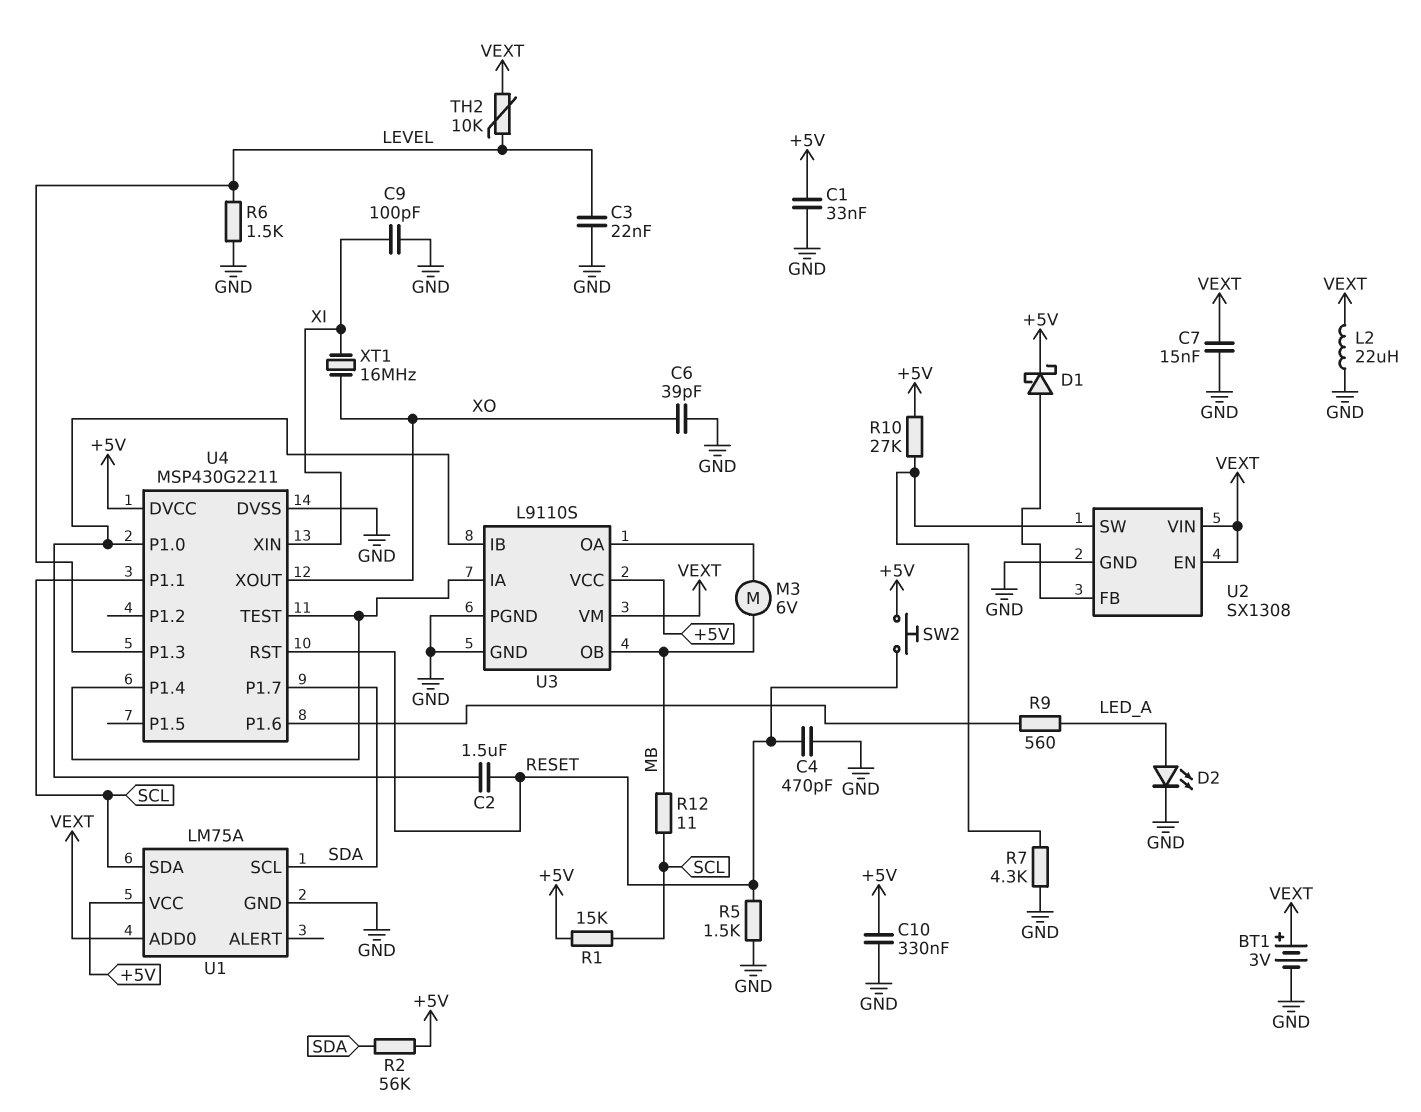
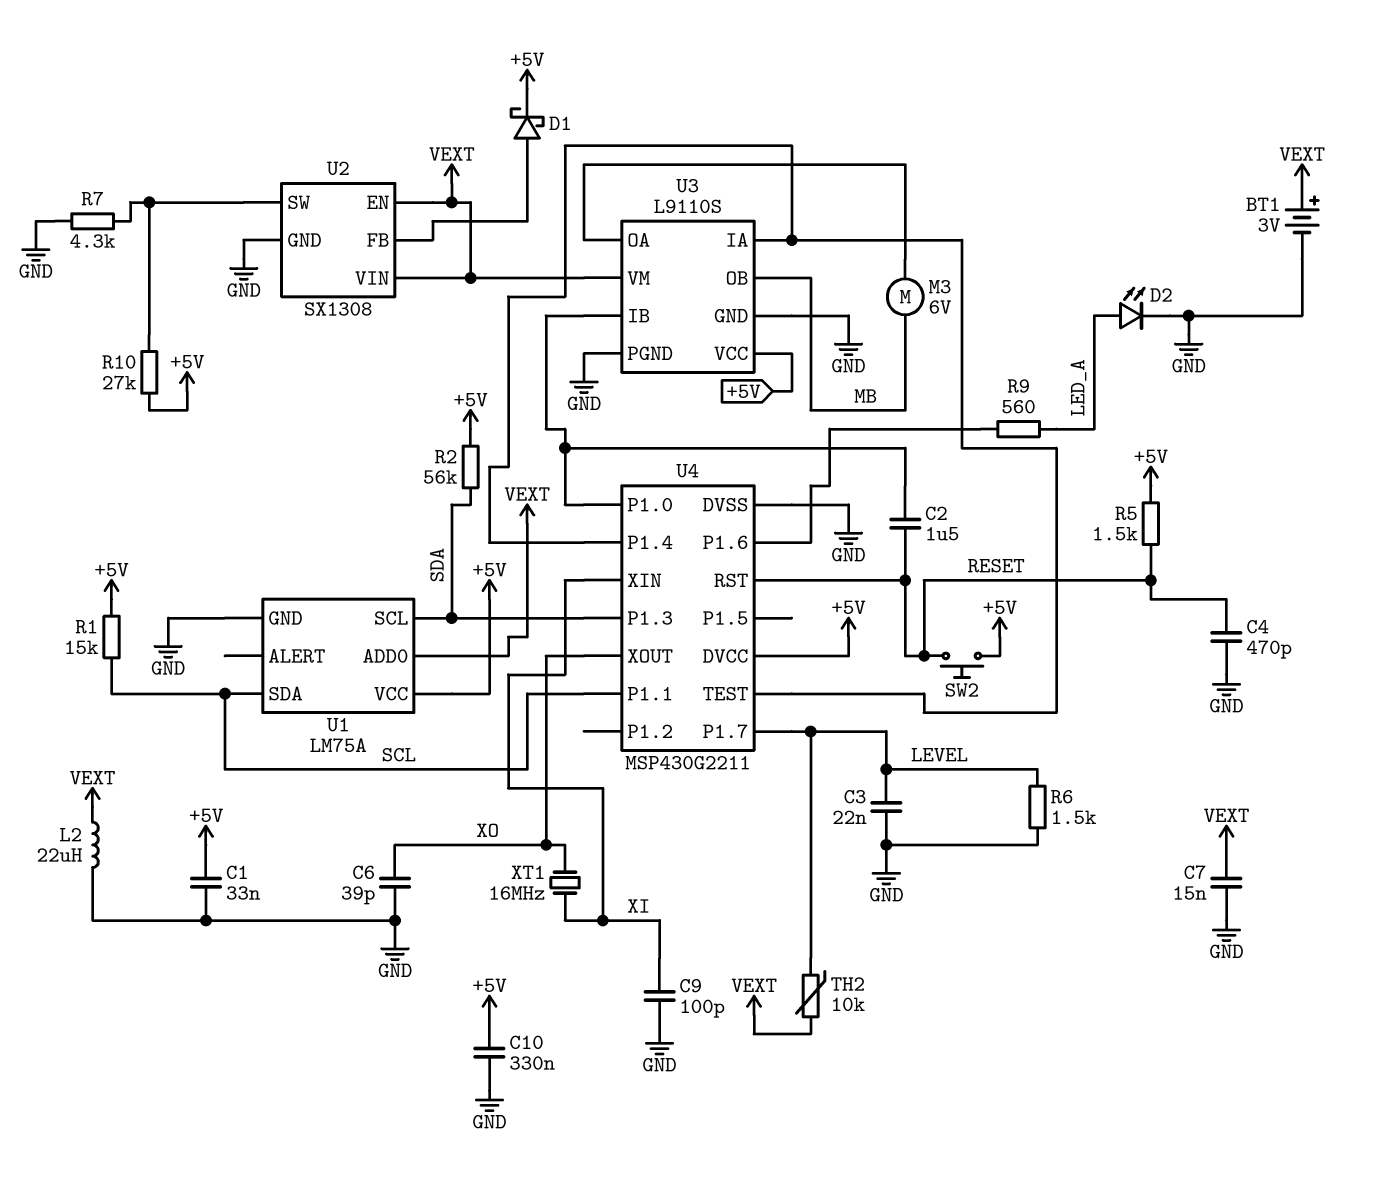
R5: 1.5k (GND, RESET) -> 1.5k (+5V, RESET)
R12: 11 (MB, SCL) -> none
U4 pin P1.3: LEVEL -> SDA
U4 pin P1.7: SDA -> LEVEL

